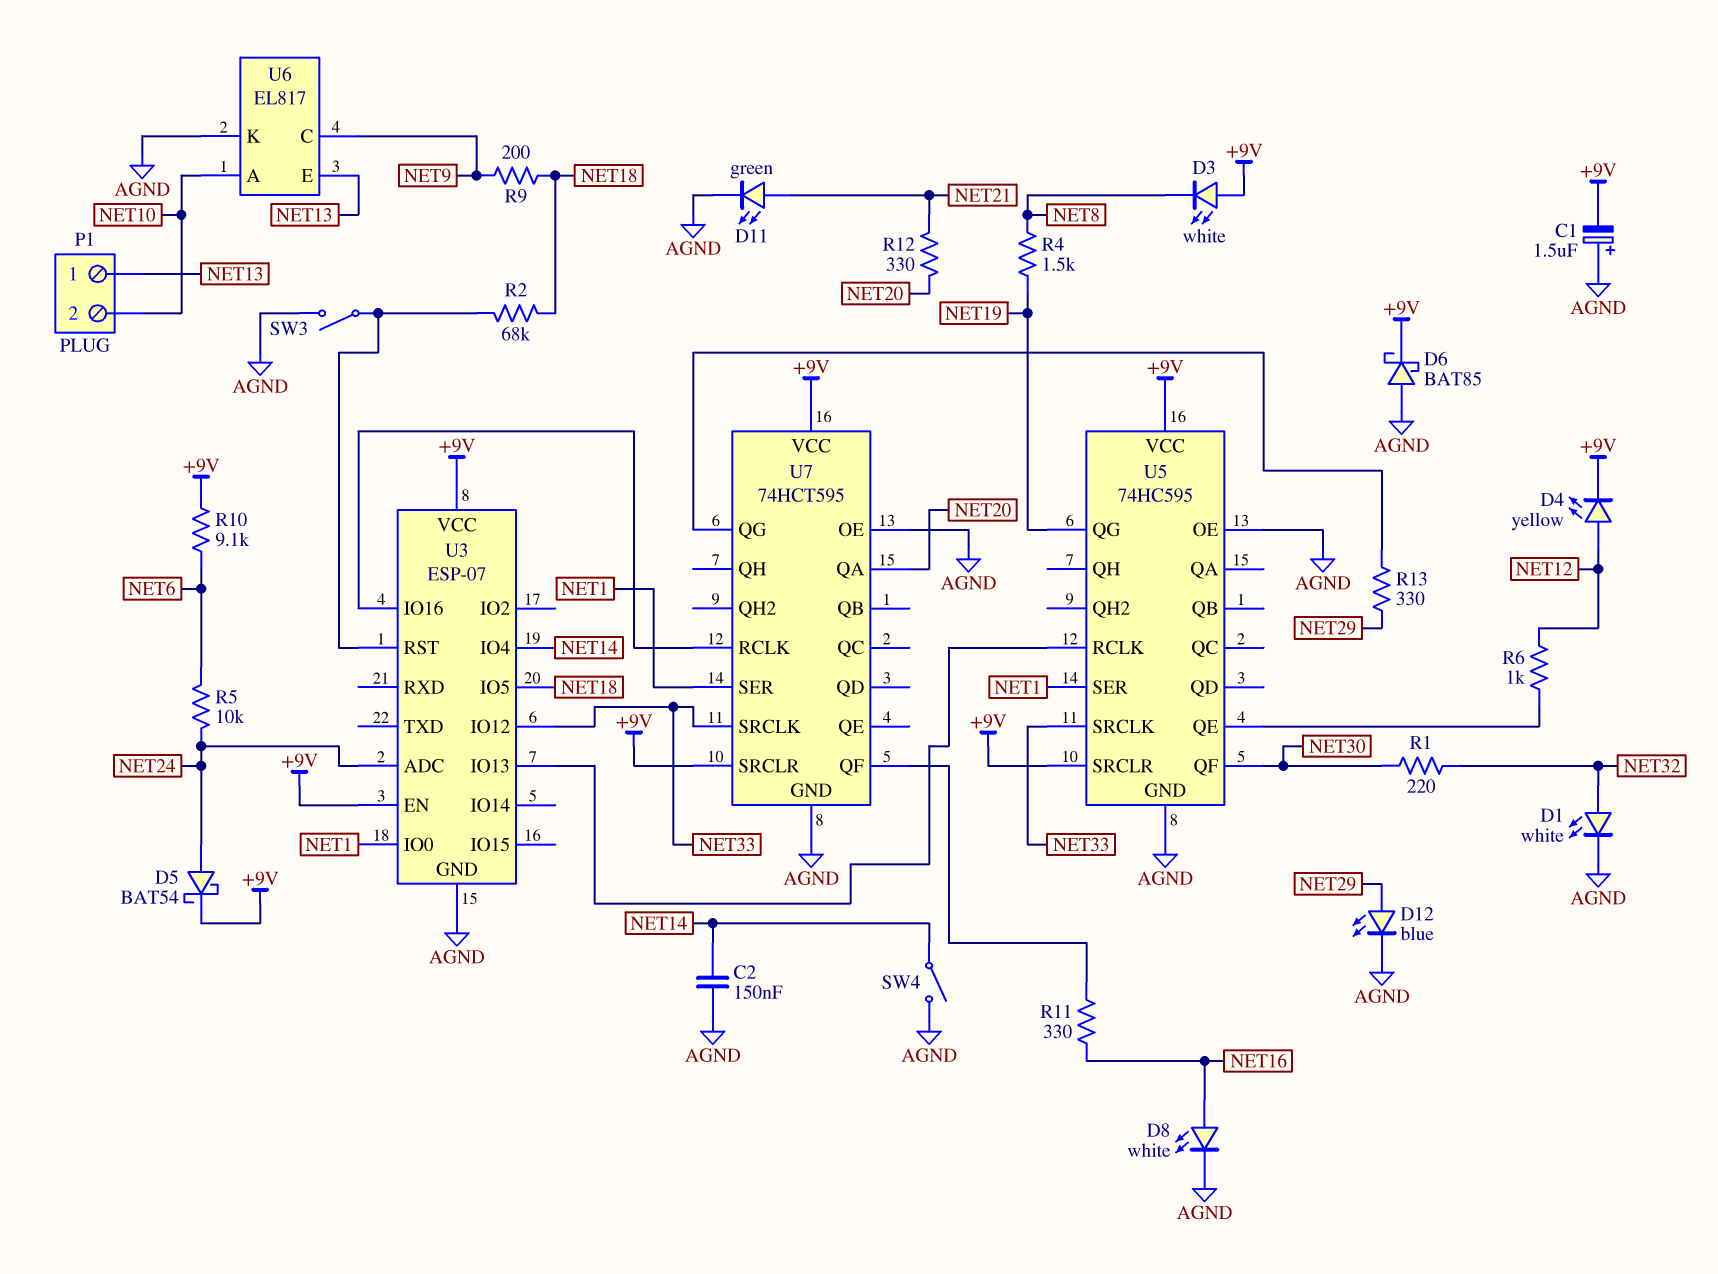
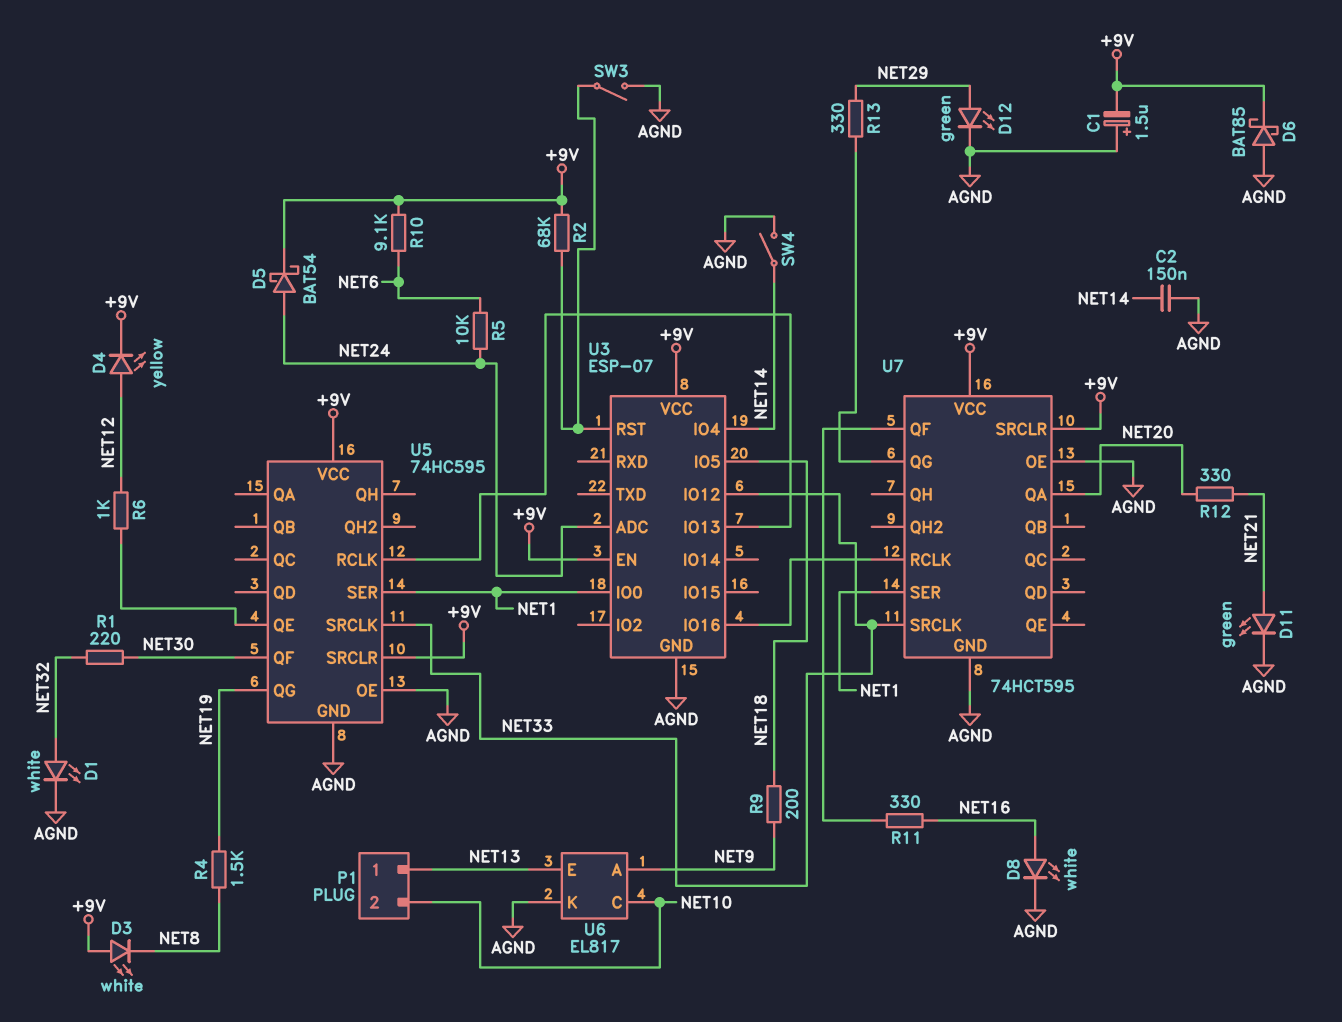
D12: LED blue (A NET29, K AGND) -> LED green (A NET29, K AGND)
R2: 68k (NET18, U3/RST) -> 68k (+9V, U3/RST)
U6 pin A: NET10 -> NET9
U6 pin C: NET9 -> NET10

